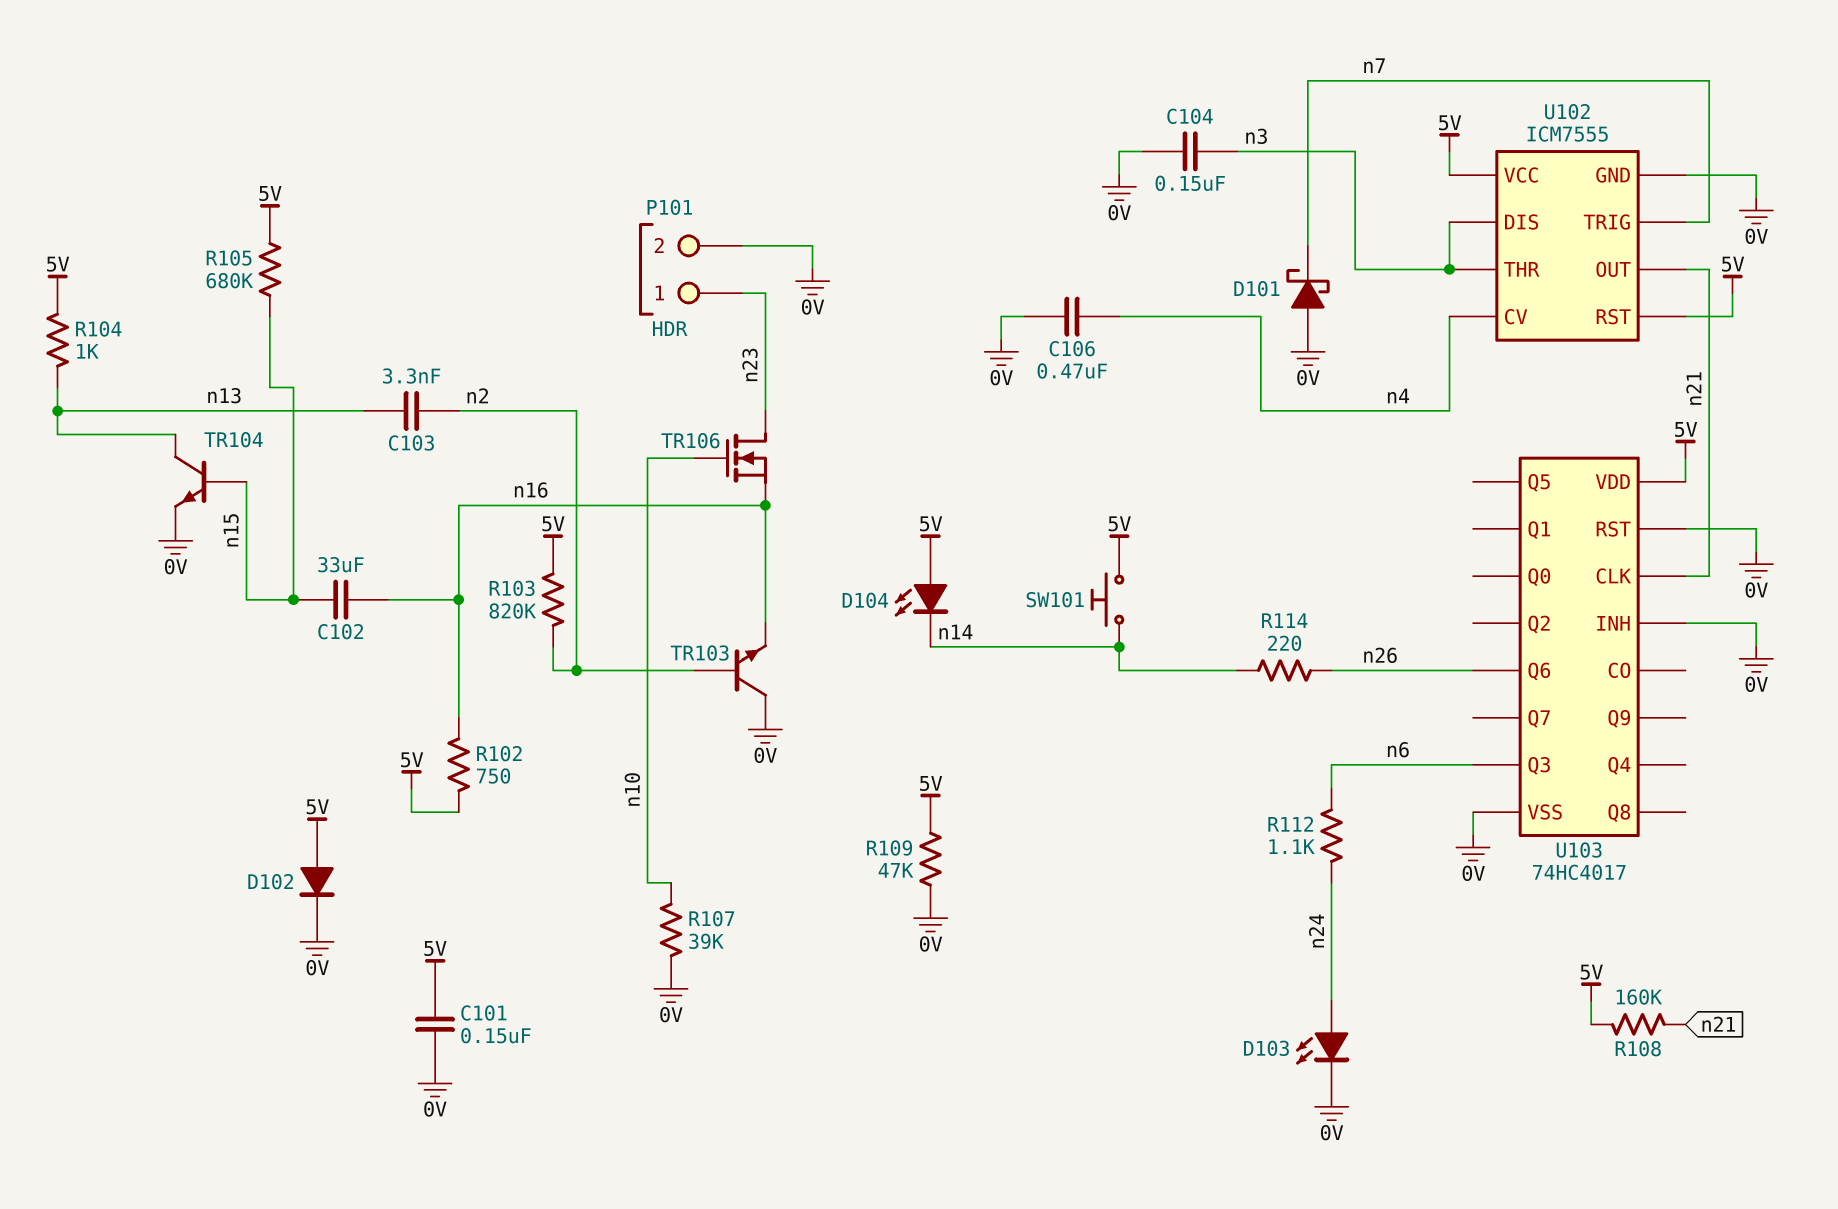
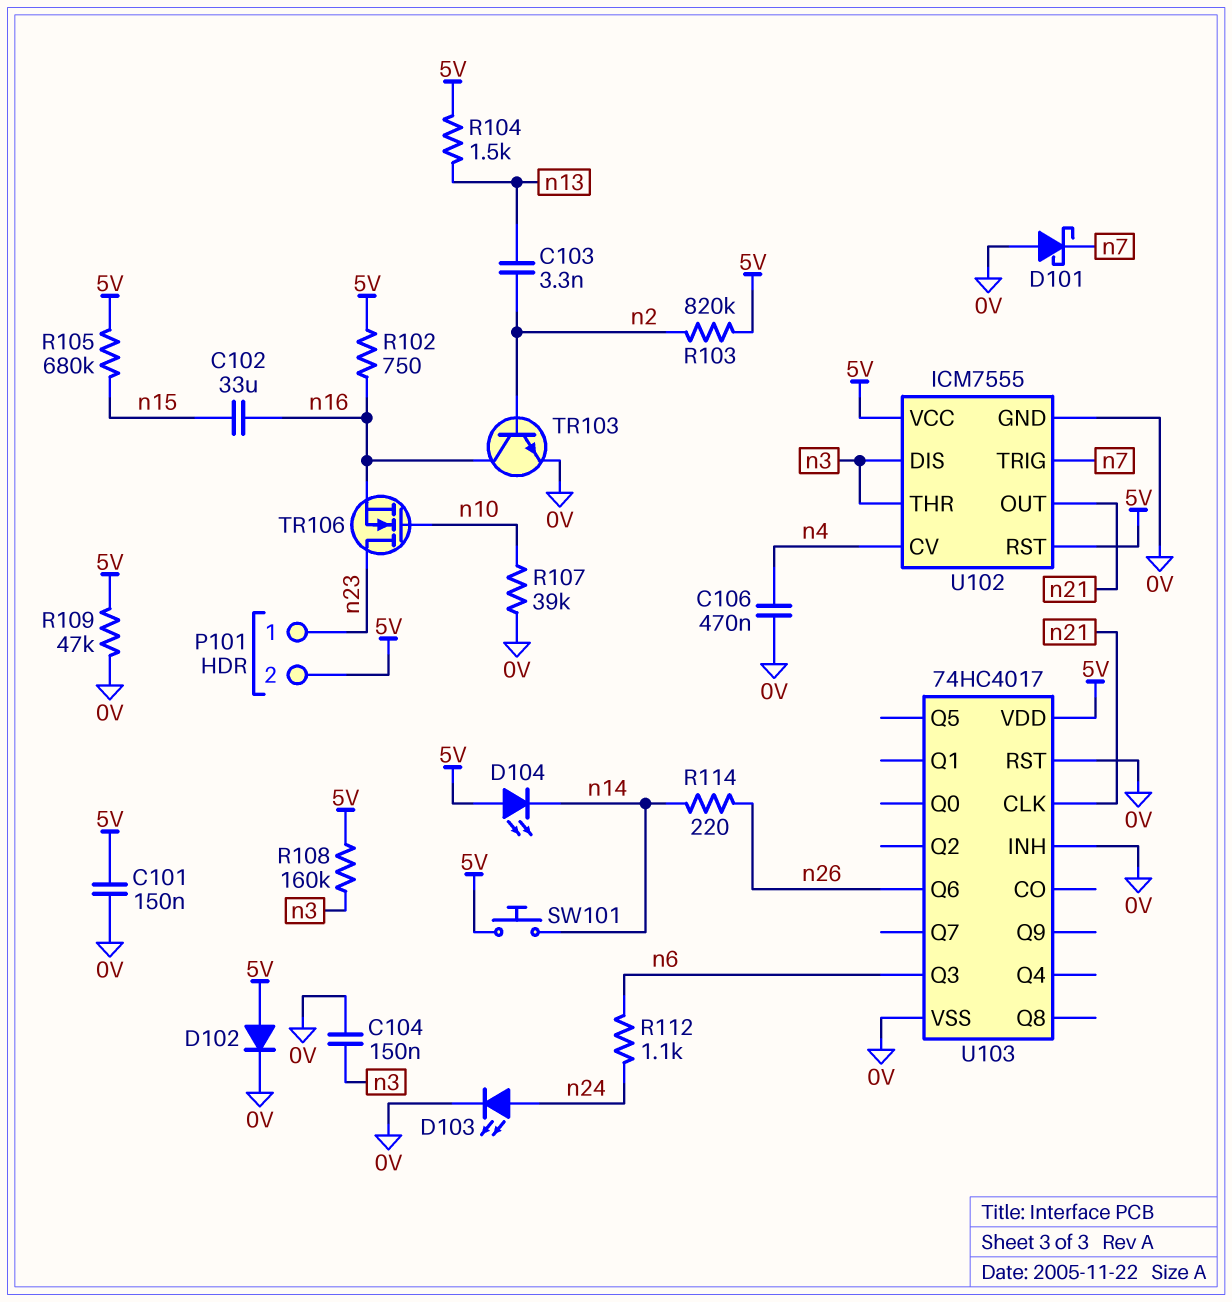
P101 pin 2: 0V -> 5V
R104: 1k (5V, n13) -> 1.5k (5V, n13)
R108: 160k (5V, n21) -> 160k (5V, n3)
TR103: NPN (B n2, C 0V, E n16) -> NPN (B n2, C n16, E 0V)
TR104: NPN (B n15, C n13, E 0V) -> none

